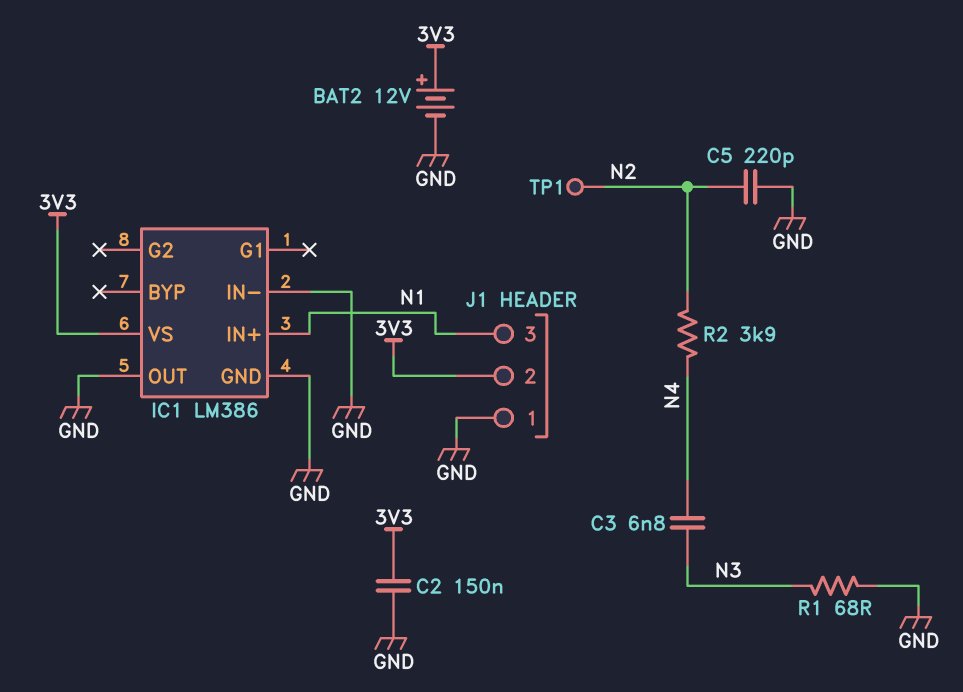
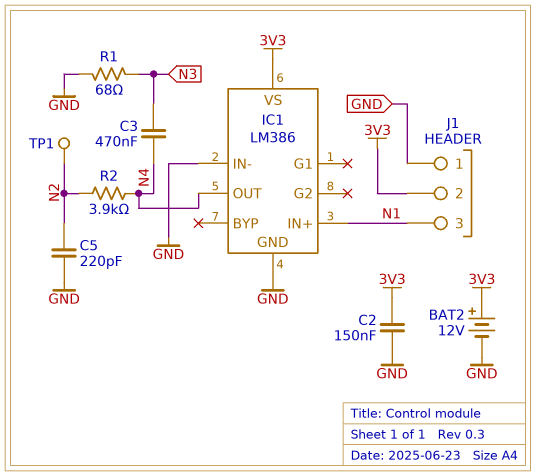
C3: 6.8nF (N3, N4) -> 470nF (N3, N4)
IC1 pin OUT: GND -> N4

